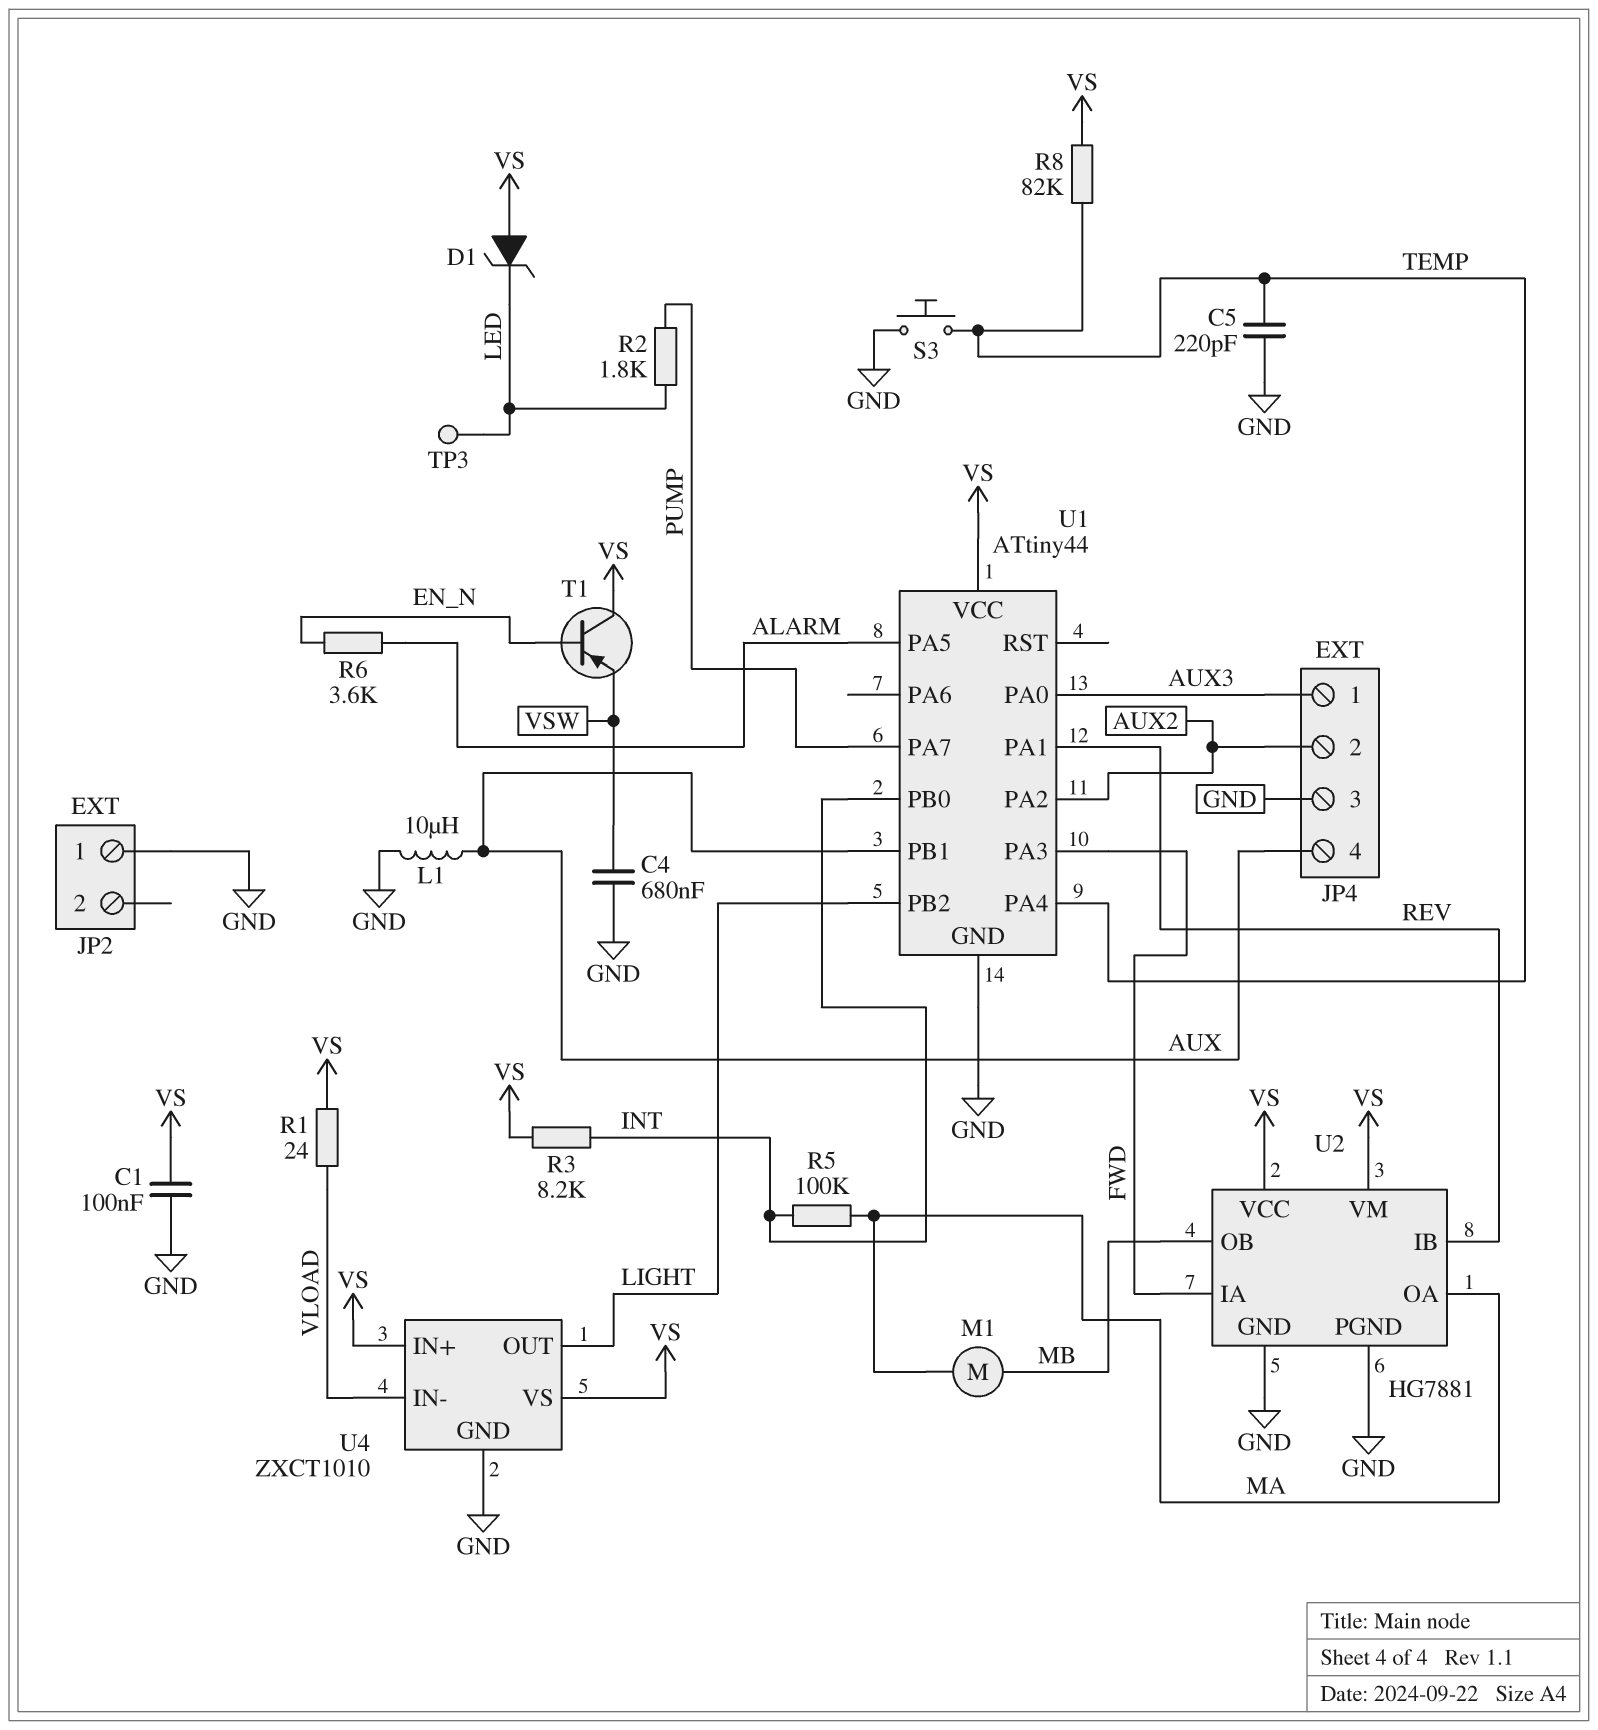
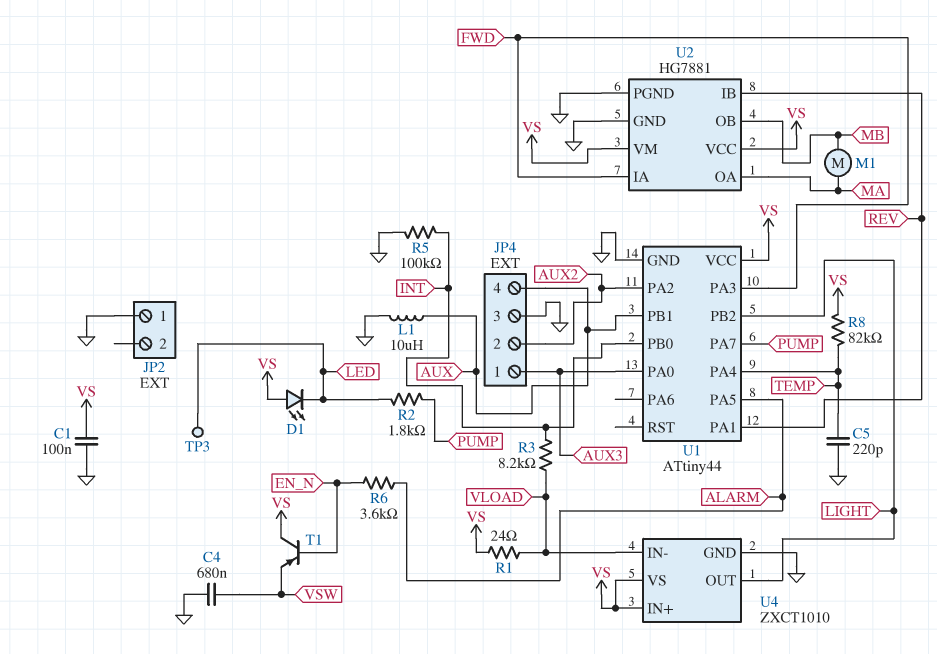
D1: zener (A VS, K LED) -> LED (A VS, K LED)
R3: 8.2k (INT, VS) -> 8.2k (INT, VLOAD)
R5: 100k (INT, MA) -> 100k (GND, INT)
S3: button (GND, TEMP) -> none

